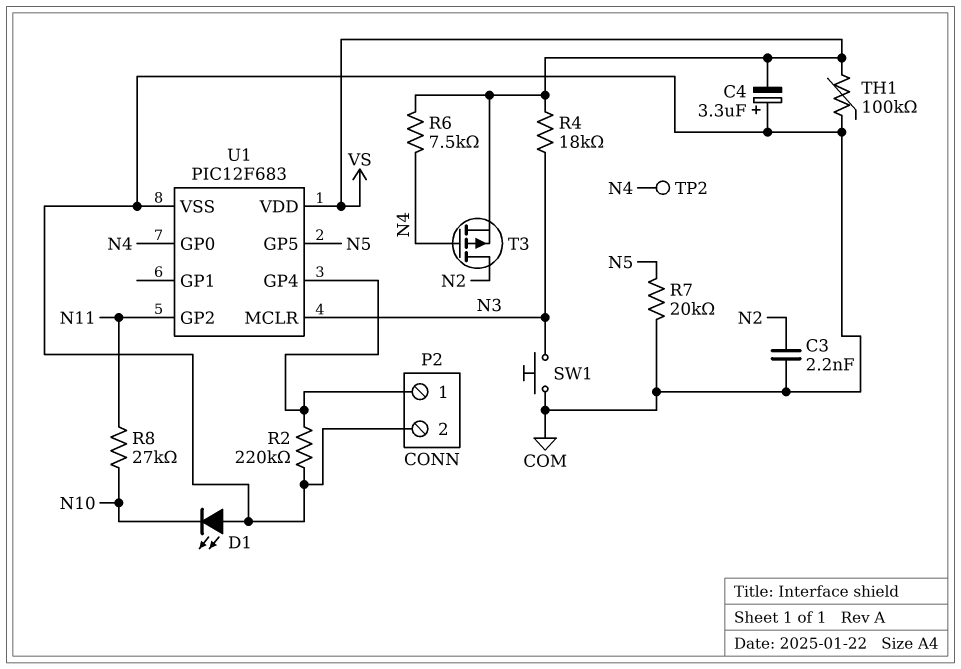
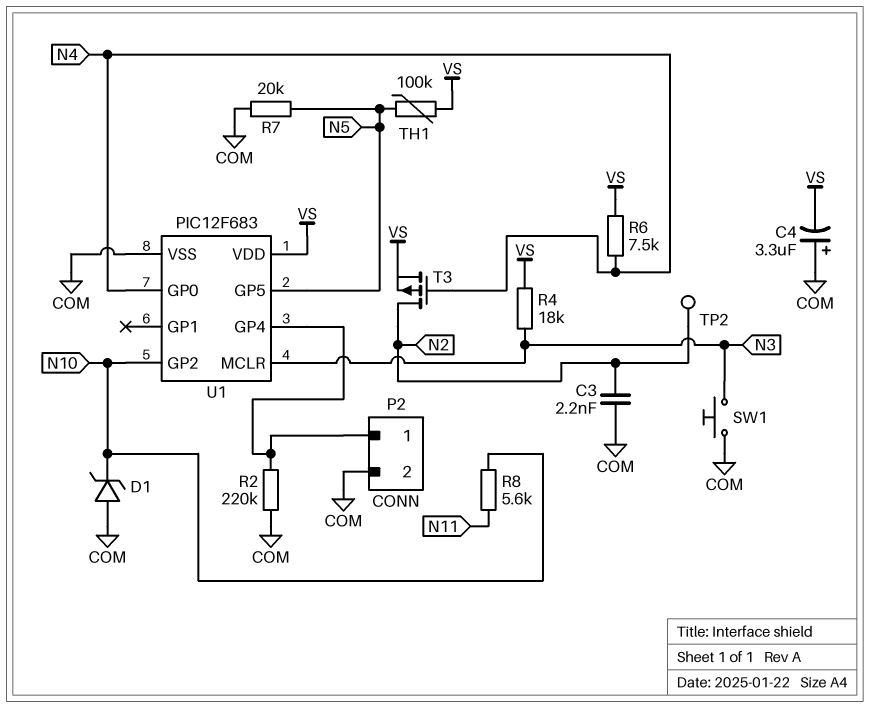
D1: LED (A COM, K N10) -> zener (A COM, K N10)
R8: 27k (N10, N11) -> 5.6k (N10, N11)
TH1: 100k (COM, VS) -> 100k (N5, VS)
TP2: test point (N4) -> test point (N2)
U1 pin GP2: N11 -> N10

